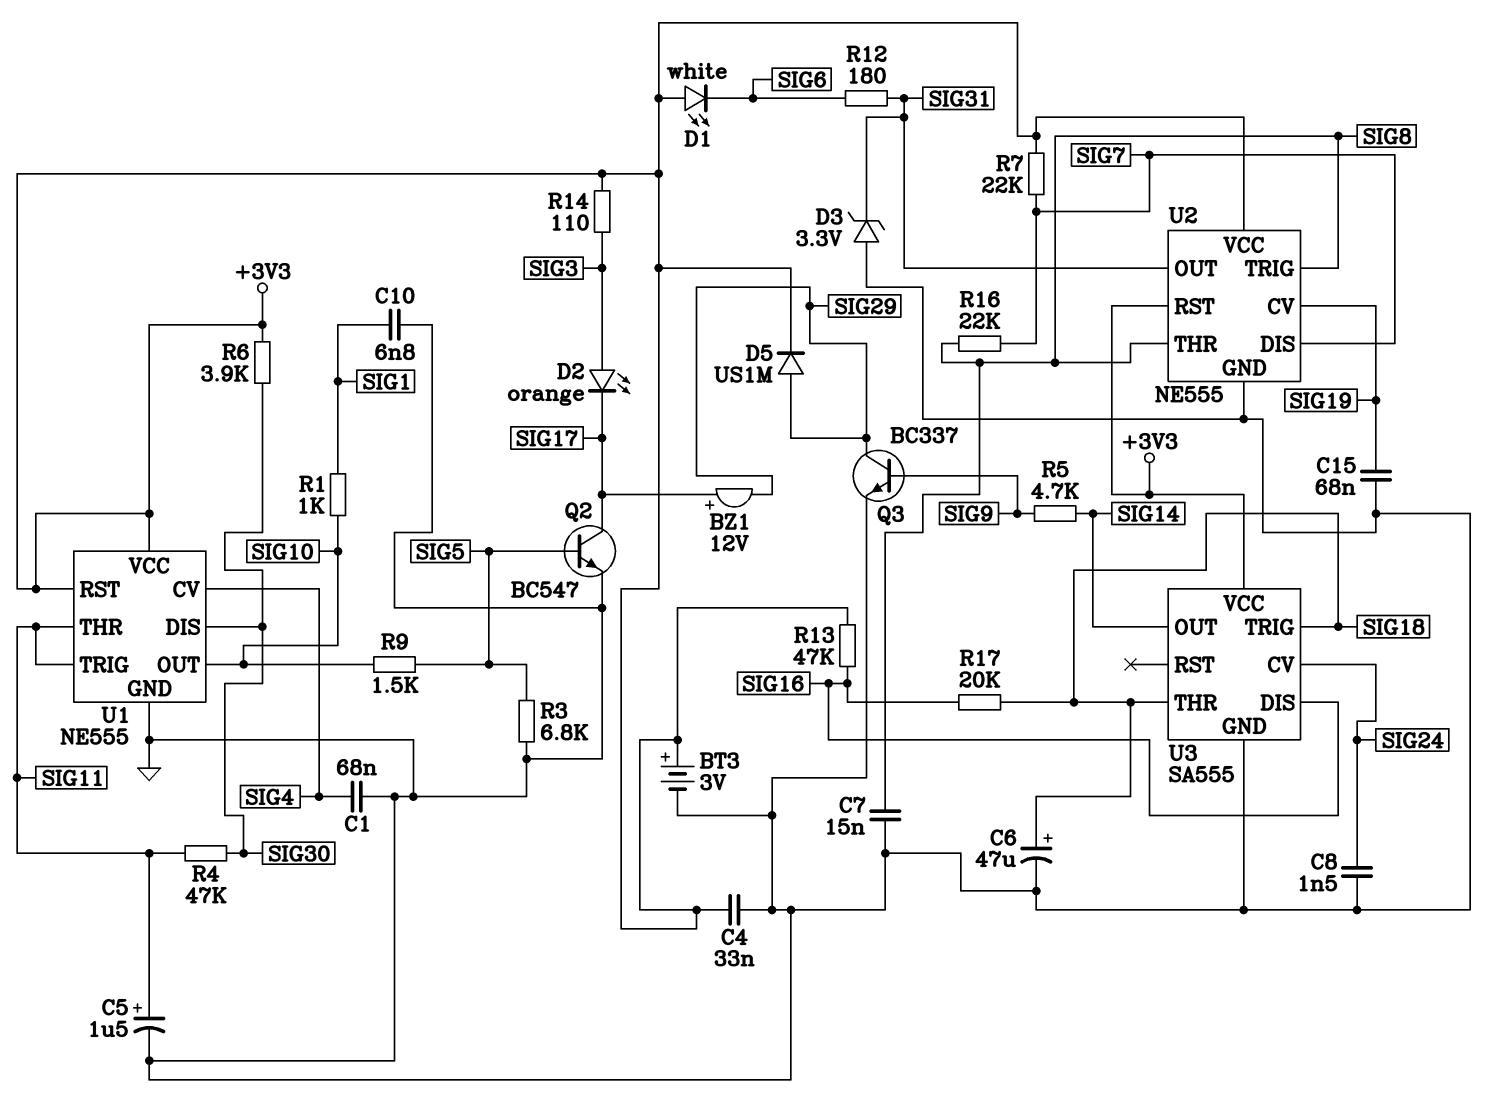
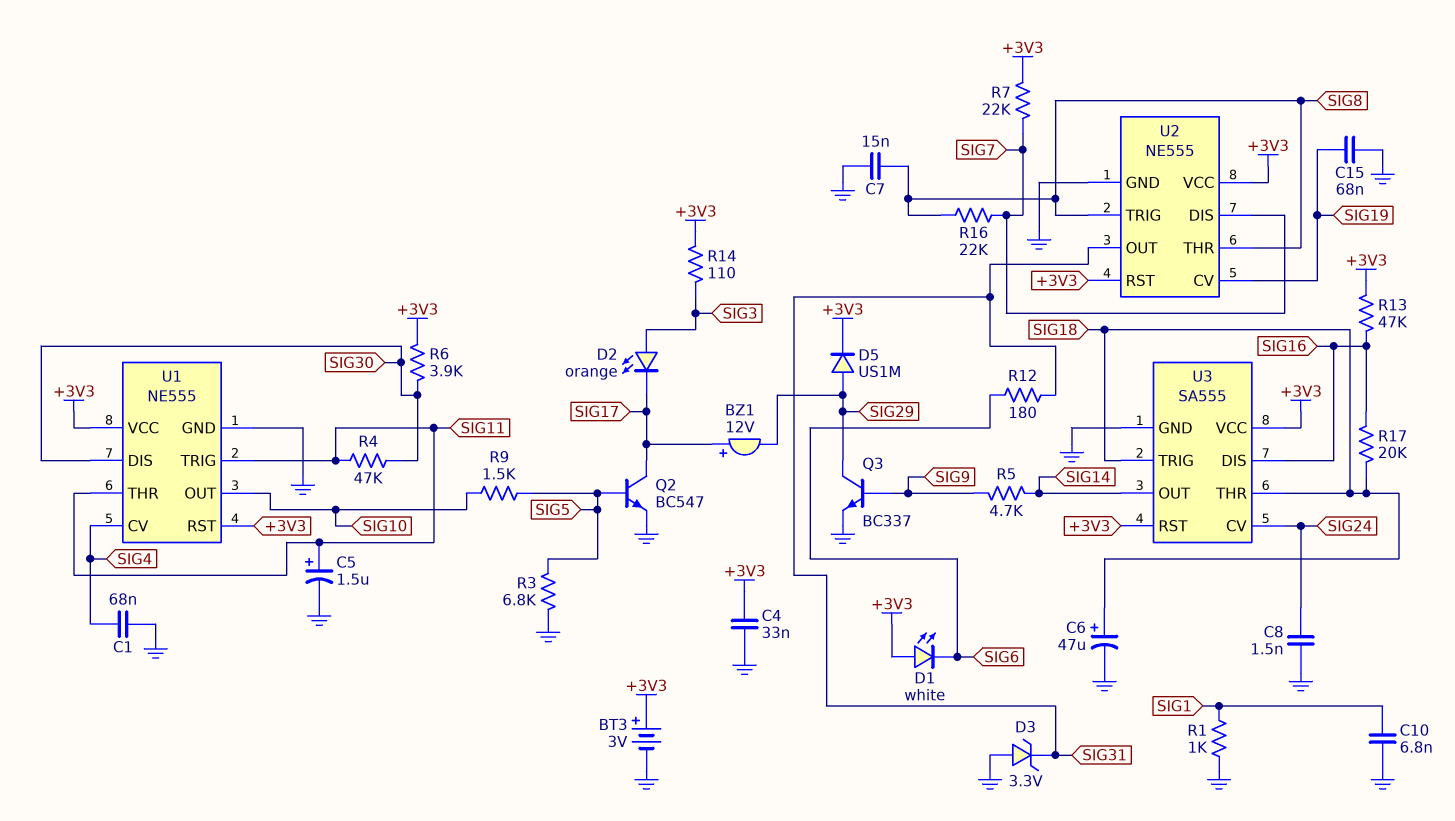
R1: 1k (SIG1, SIG10) -> 1k (GND, SIG1)
U3 pin RST: none -> +3V3

